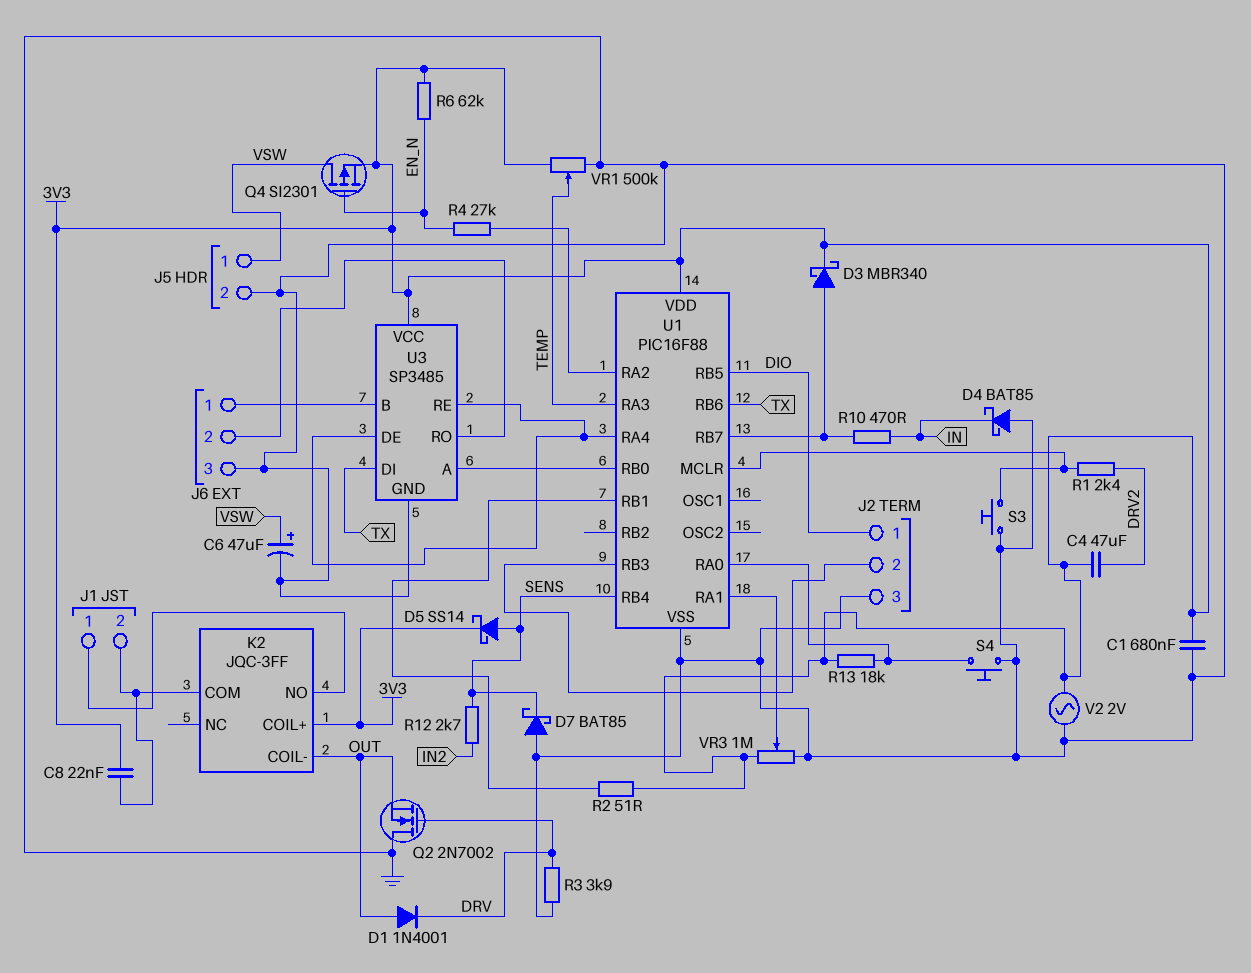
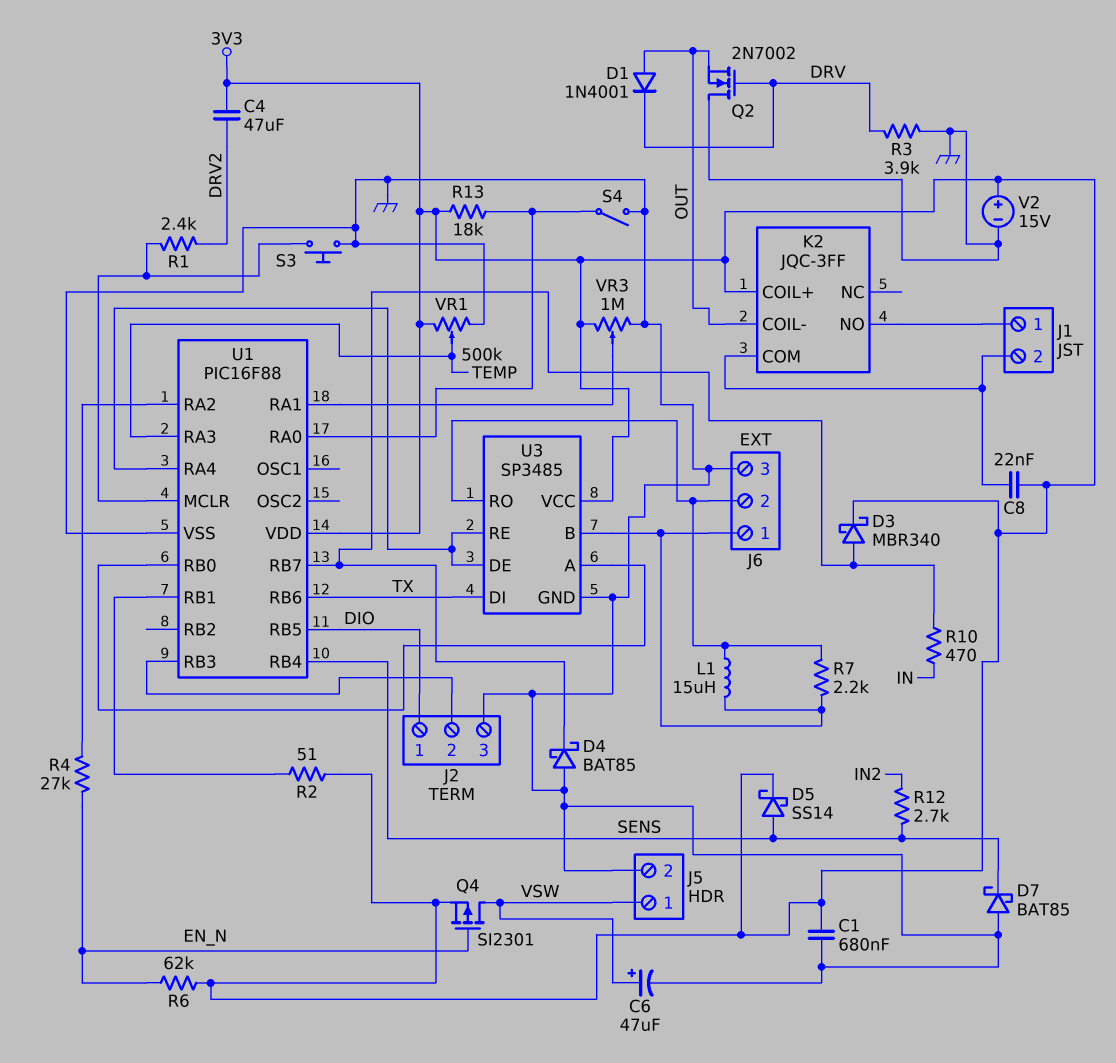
D4: schottky BAT85 (A GND, K IN) -> schottky BAT85 (A GND, K U1/RB7)
L1: none -> 15uH (J6/1, J6/2)
R7: none -> 2.2k (J6/1, J6/2)
S4: button (GND, U1/RA0) -> switch (GND, U1/RA0)
V2: AC 2V (3V3, GND) -> 15V (plus 3V3, minus GND)

